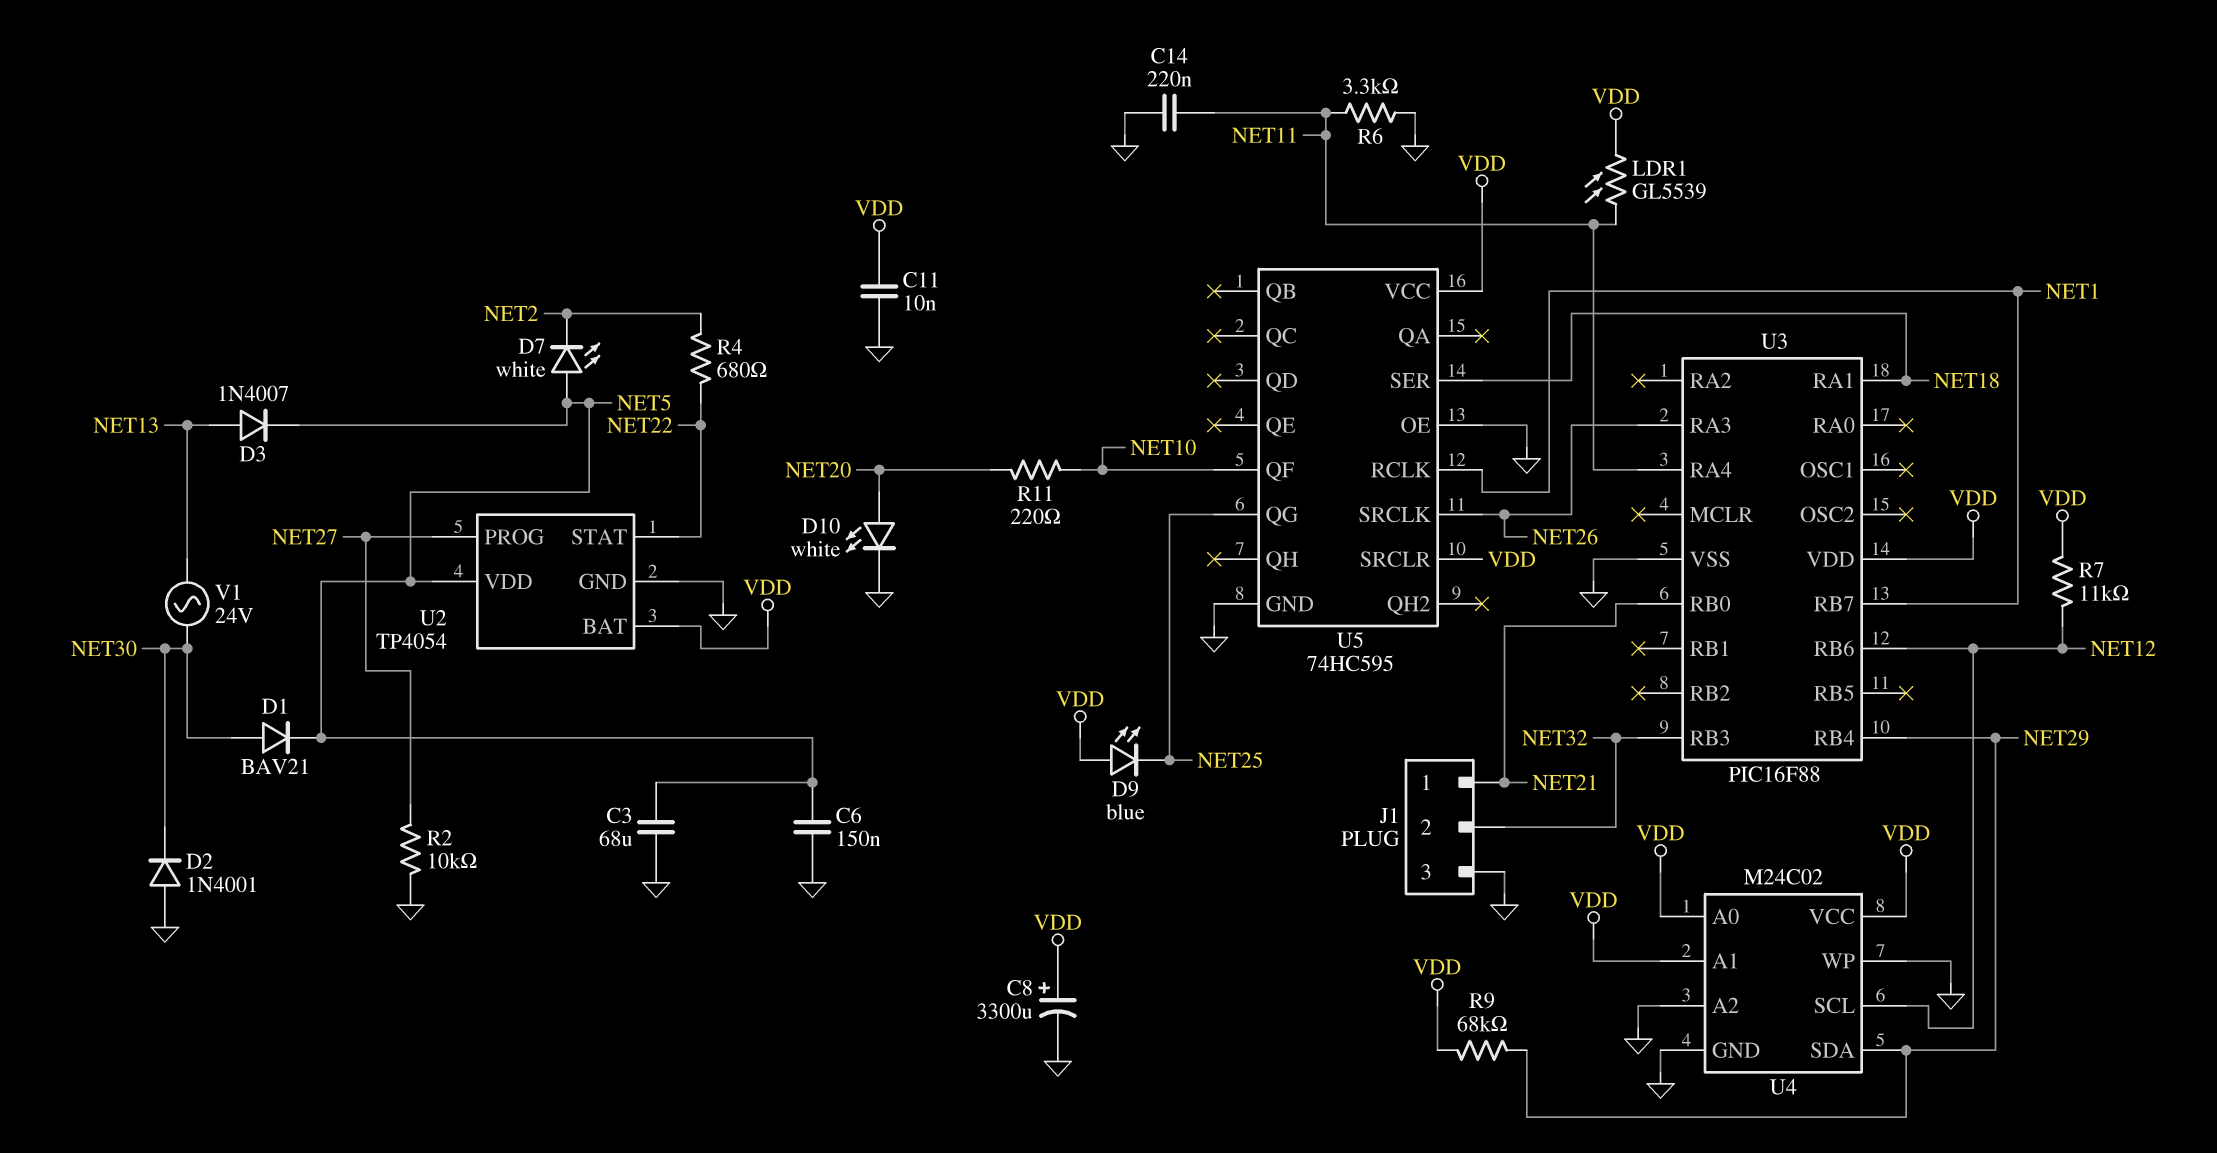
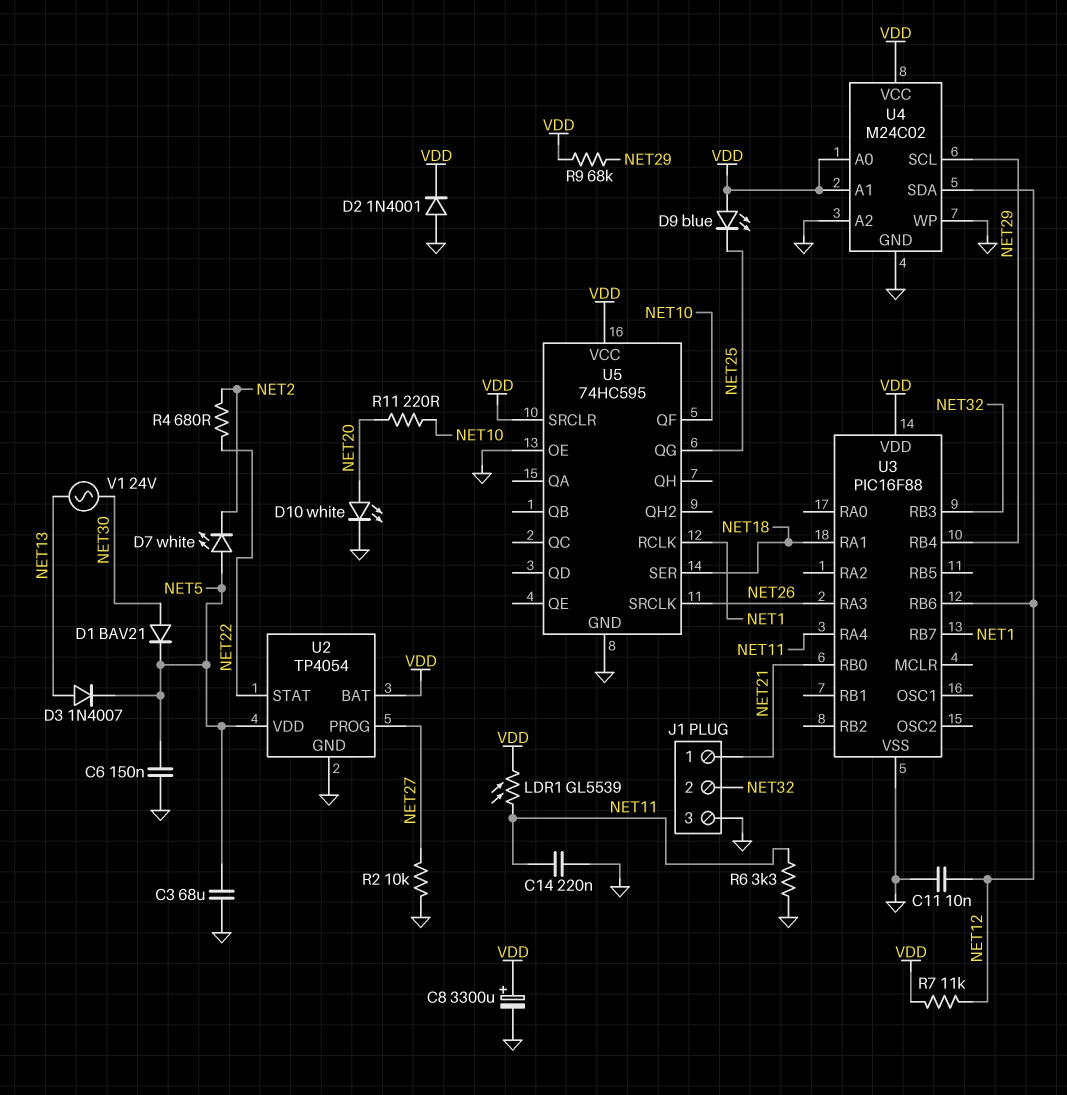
C11: 10nF (GND, VDD) -> 10nF (GND, NET12)
D2: diode 1N4001 (A GND, K NET30) -> diode 1N4001 (A GND, K VDD)
U4 pin SCL: NET12 -> NET29
U4 pin SDA: NET29 -> NET12

